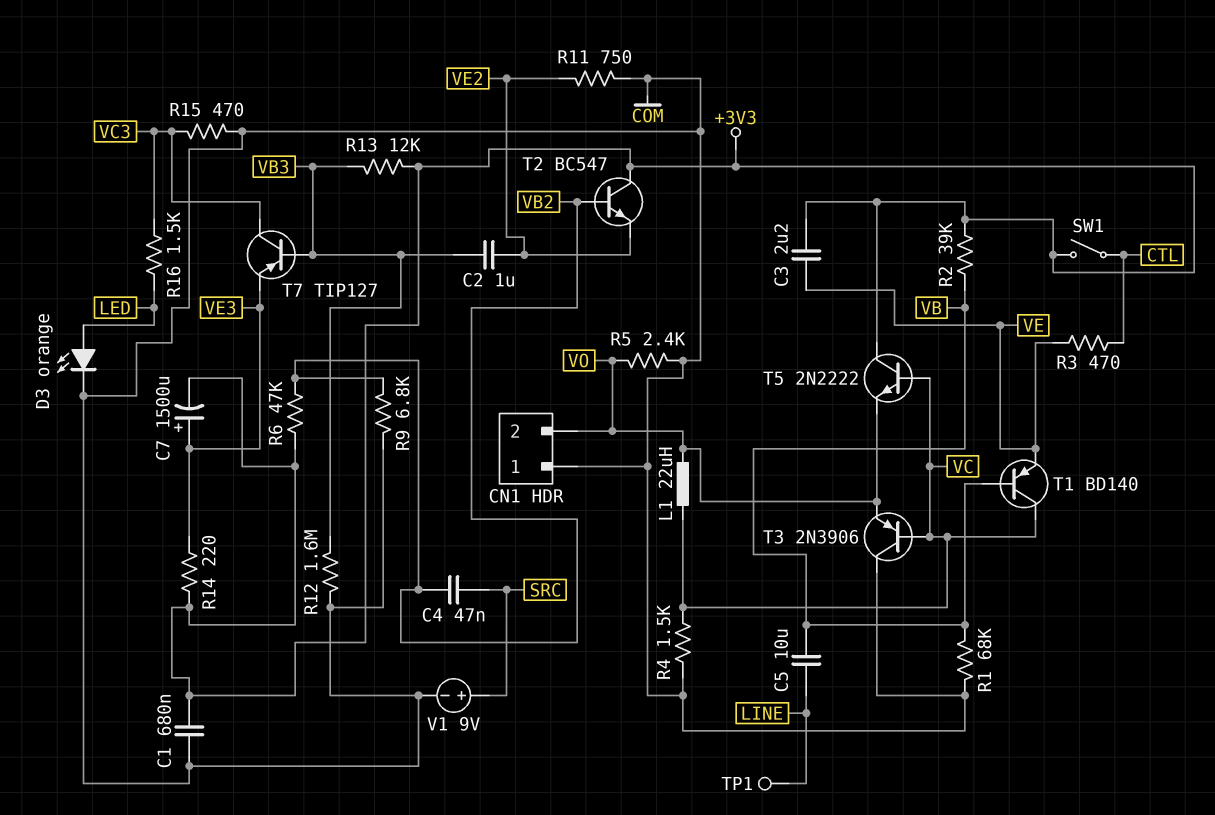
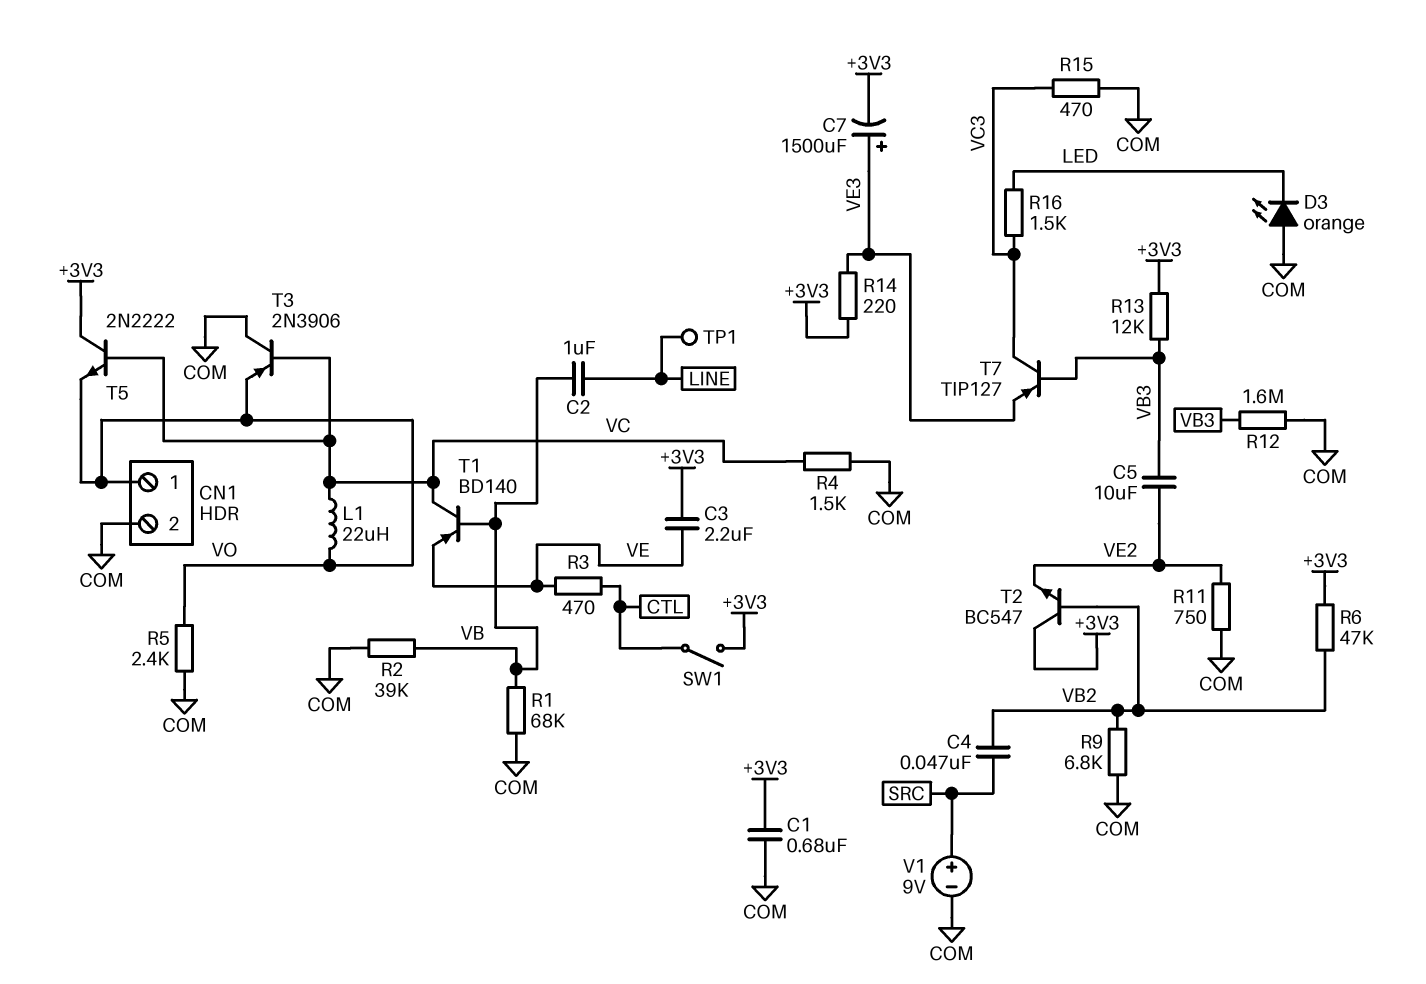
C2: 1uF (VB3, VE2) -> 1uF (LINE, VB)
C5: 10uF (LINE, VB) -> 10uF (VB3, VE2)
CN1 pin 1: COM -> VO
CN1 pin 2: VO -> COM
D3: LED orange (A LED, K COM) -> LED orange (A COM, K LED)
R2: 39k (+3V3, VB) -> 39k (COM, VB)

